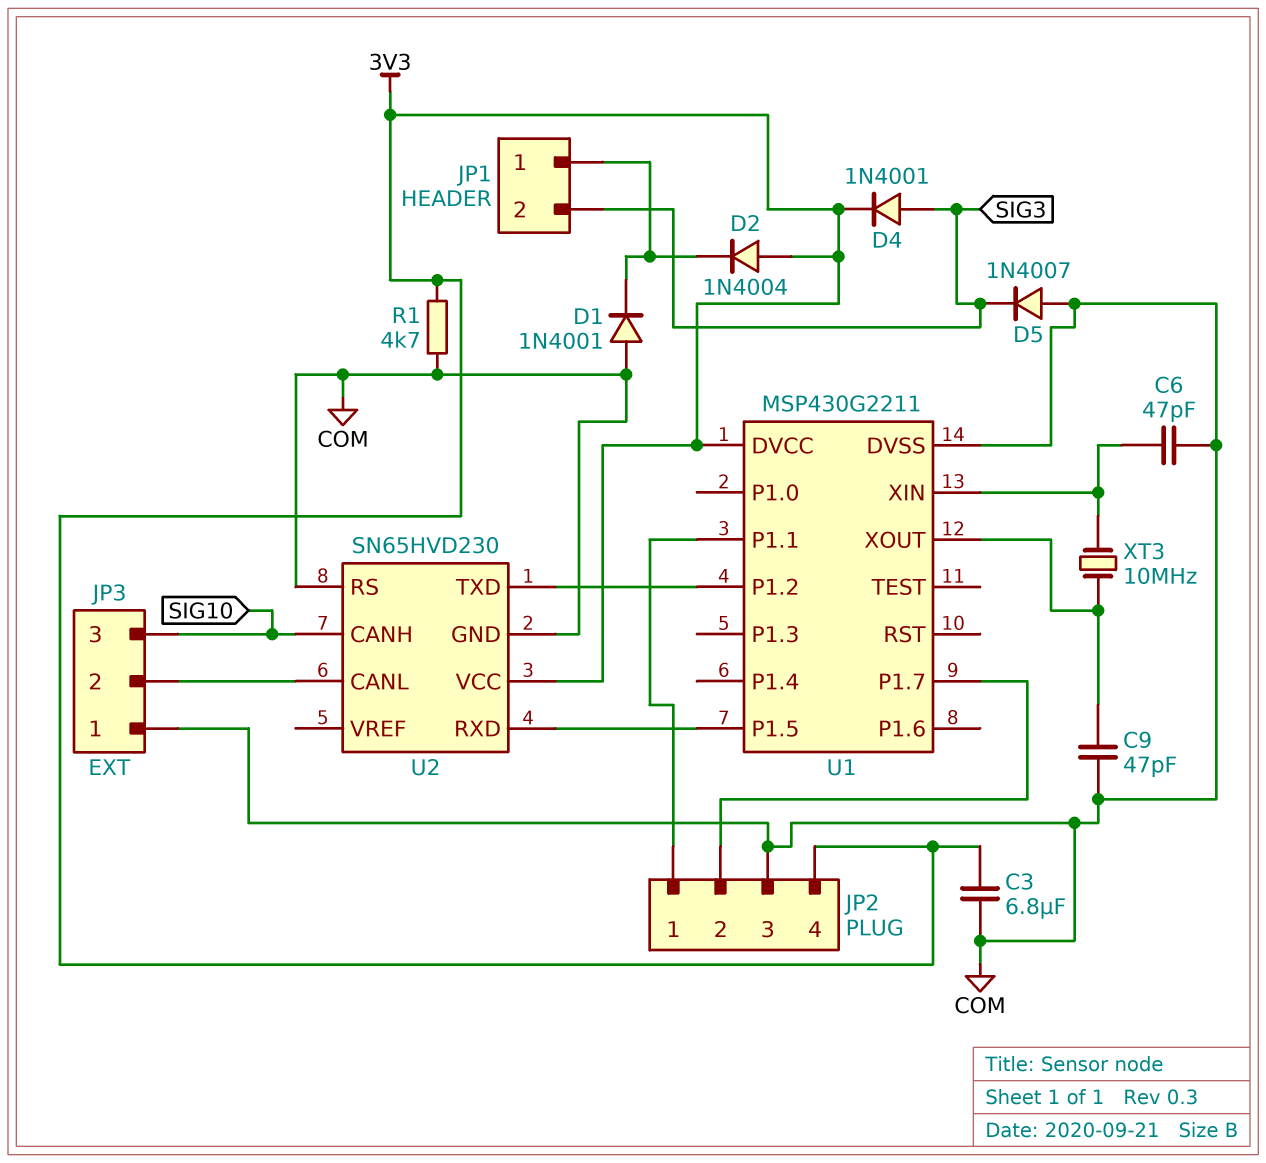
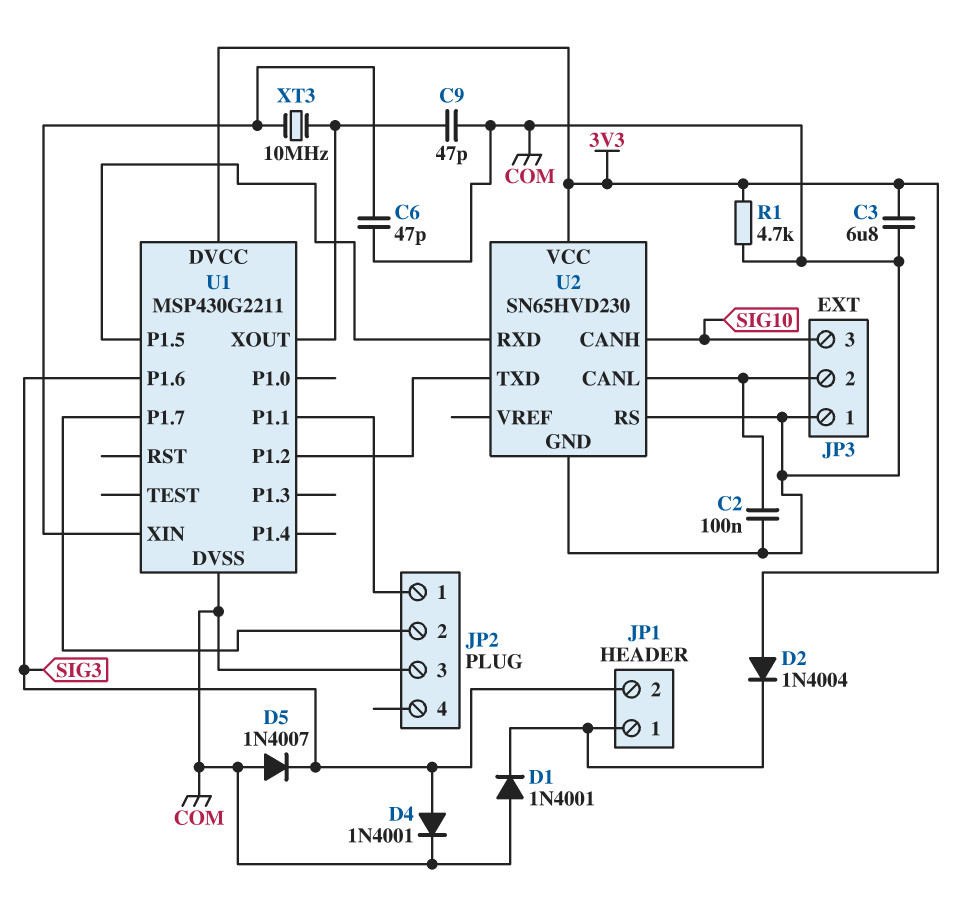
C2: none -> 100nF (COM, JP3/2)
D4: diode 1N4001 (A SIG3, K 3V3) -> diode 1N4001 (A SIG3, K COM)
JP2 pin 4: 3V3 -> none
U1 pin P1.6: none -> SIG3

